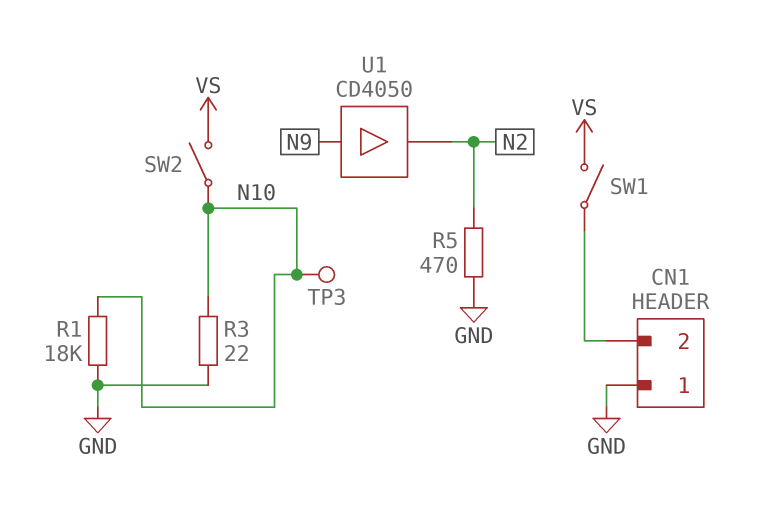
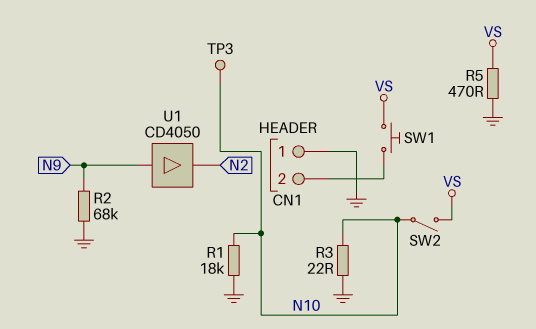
R2: none -> 68k (GND, N9)
R5: 470 (GND, N2) -> 470 (GND, VS)
SW1: switch (CN1/2, VS) -> button (CN1/2, VS)

